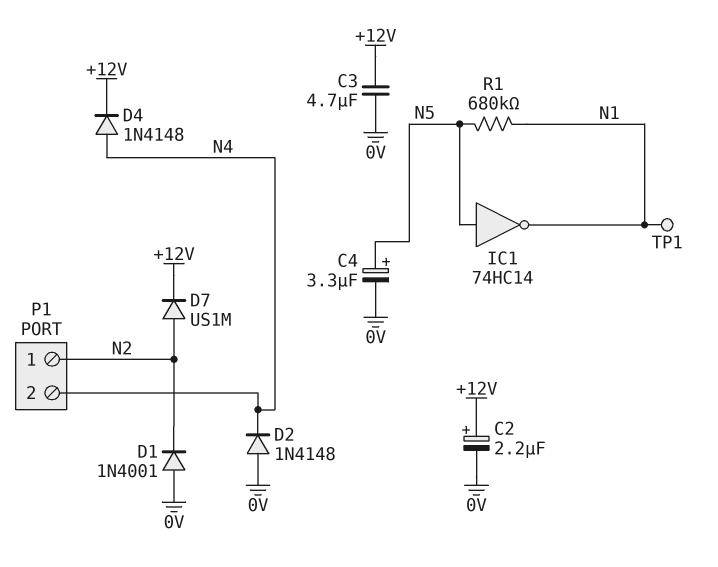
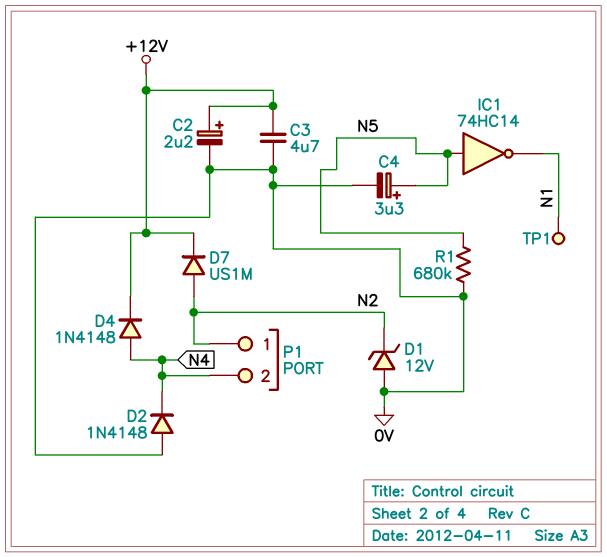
D1: diode 1N4001 (A 0V, K N2) -> zener 12V (A 0V, K N2)
R1: 680k (N1, N5) -> 680k (0V, N5)

